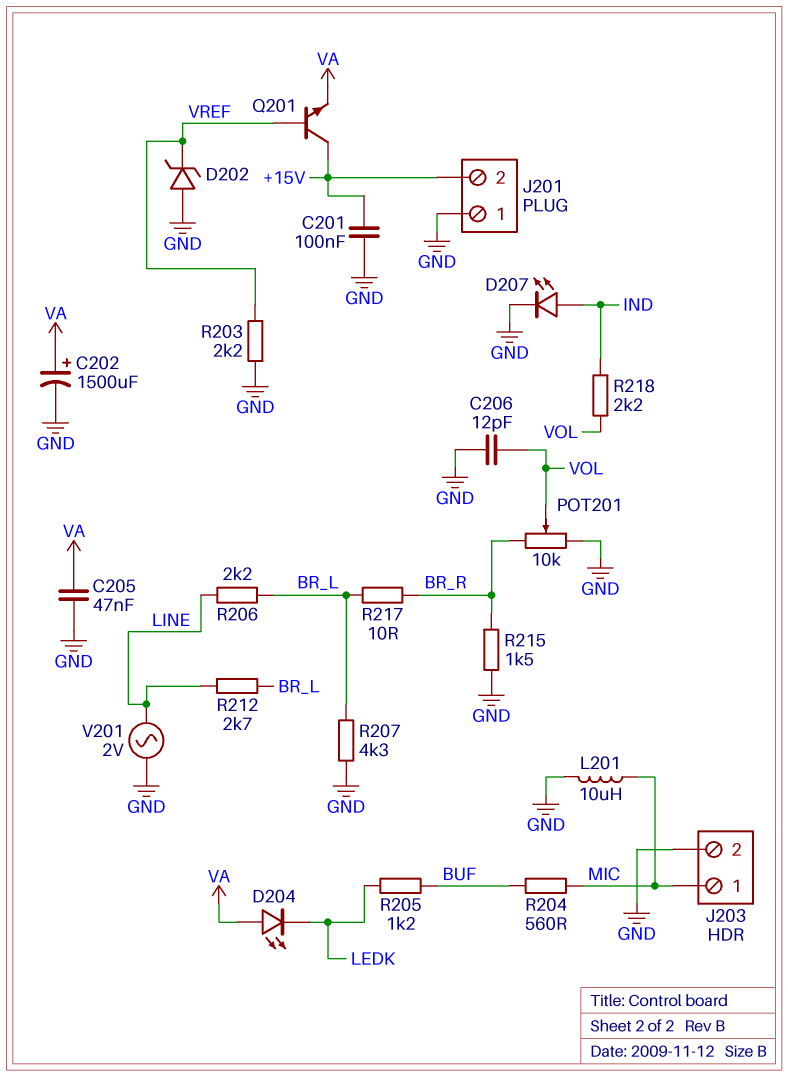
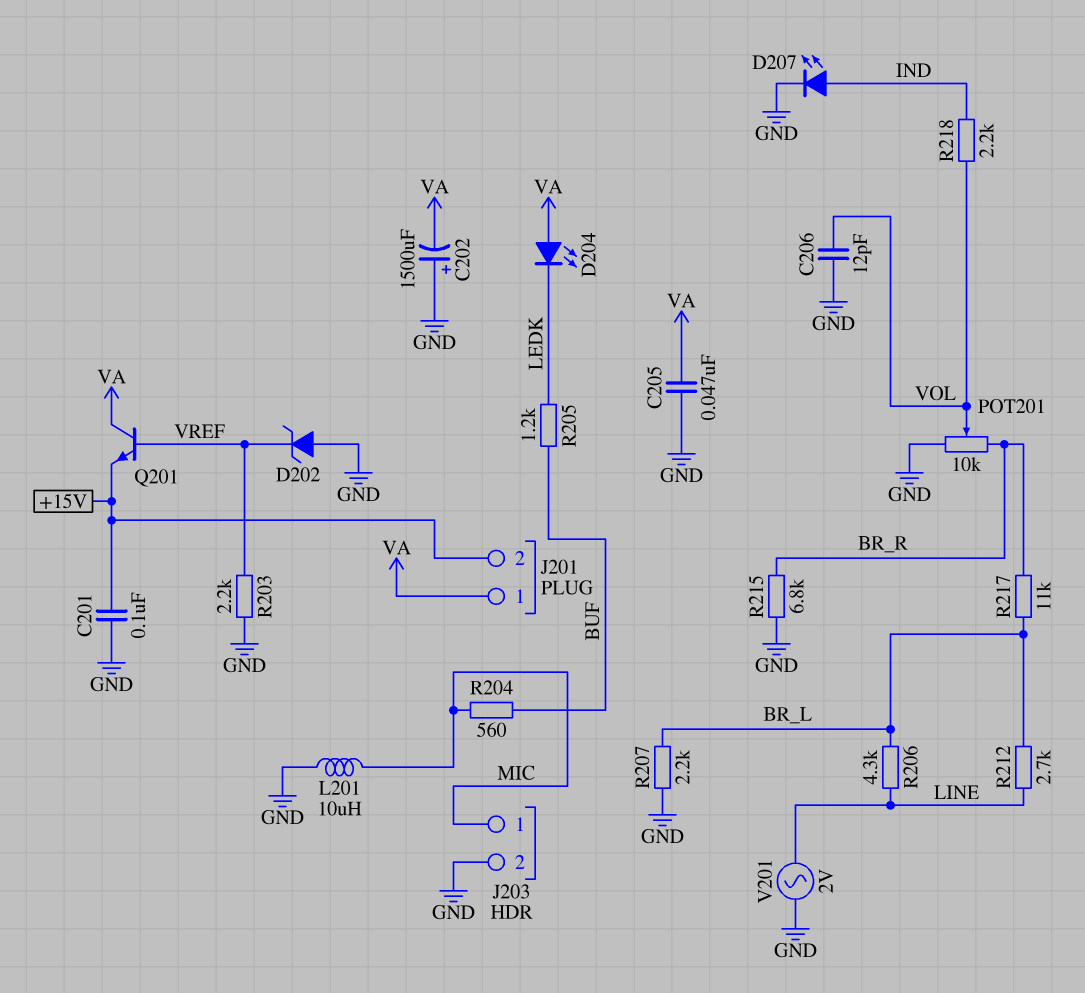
C202: 1500uF (plus VA, minus GND) -> 1500uF (plus GND, minus VA)
J201 pin 1: GND -> VA
Q201: NPN (B VREF, C +15V, E VA) -> NPN (B VREF, C VA, E +15V)
R206: 2.2k (BR_L, LINE) -> 4.3k (BR_L, LINE)
R207: 4.3k (BR_L, GND) -> 2.2k (BR_L, GND)
R215: 1.5k (BR_R, GND) -> 6.8k (BR_R, GND)
R217: 10 (BR_L, BR_R) -> 11k (BR_L, BR_R)

